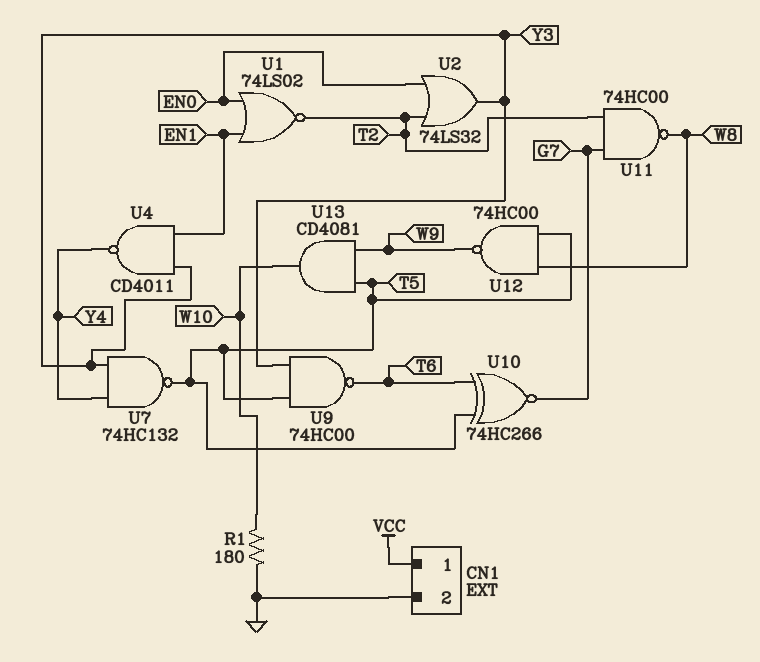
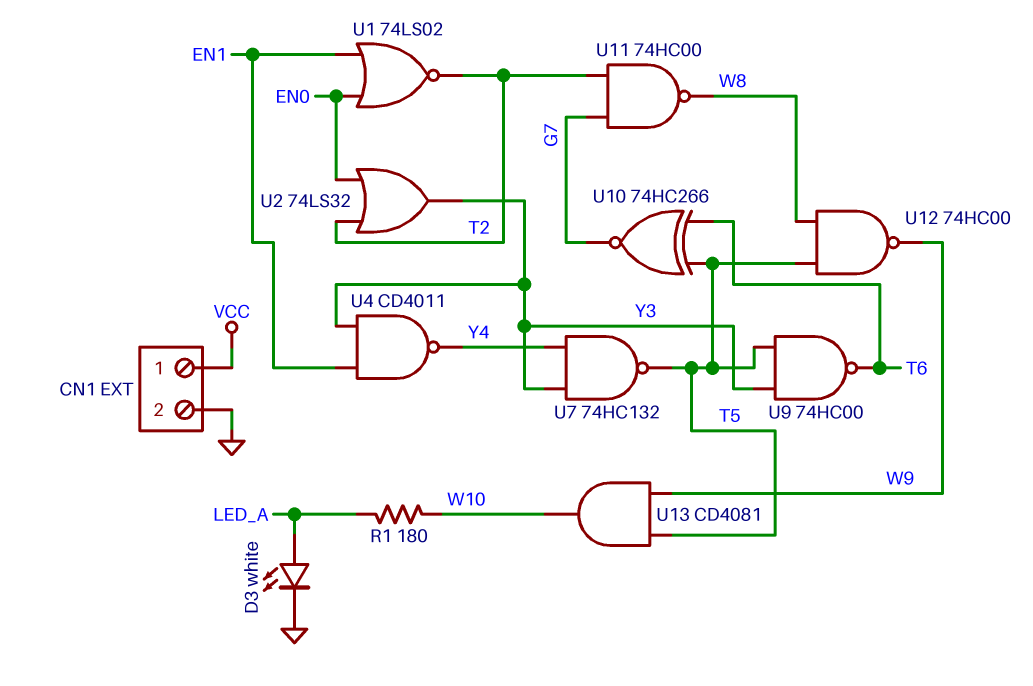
D3: none -> LED white (A LED_A, K GND)
R1: 180 (GND, W10) -> 180 (LED_A, W10)

